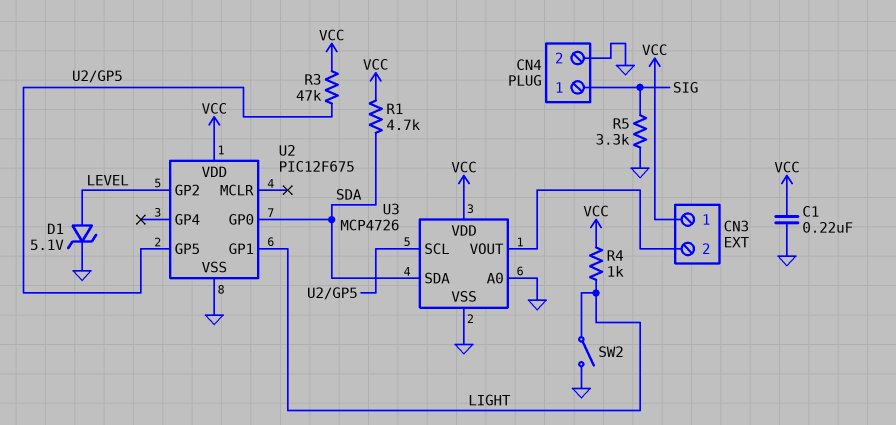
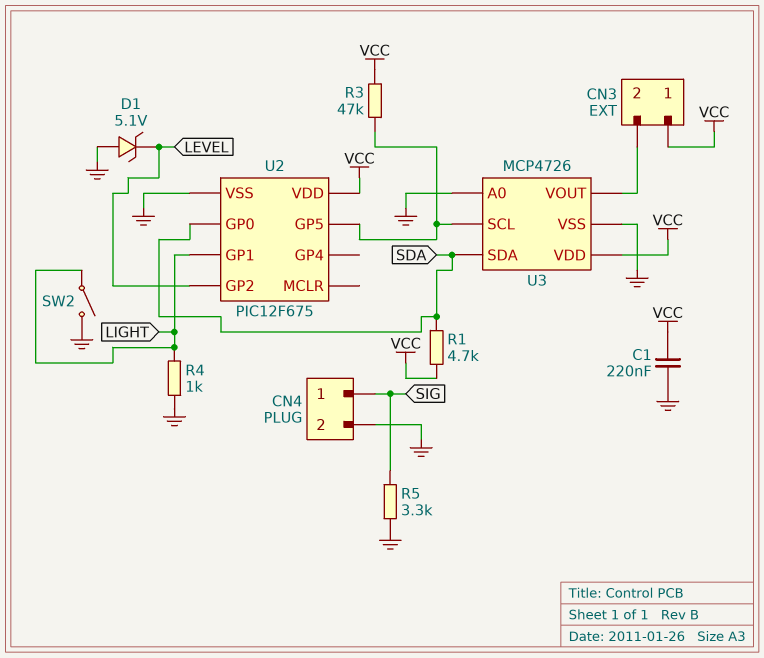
D1: zener 5.1V (A LEVEL, K GND) -> zener 5.1V (A GND, K LEVEL)
R4: 1k (LIGHT, VCC) -> 1k (GND, LIGHT)

